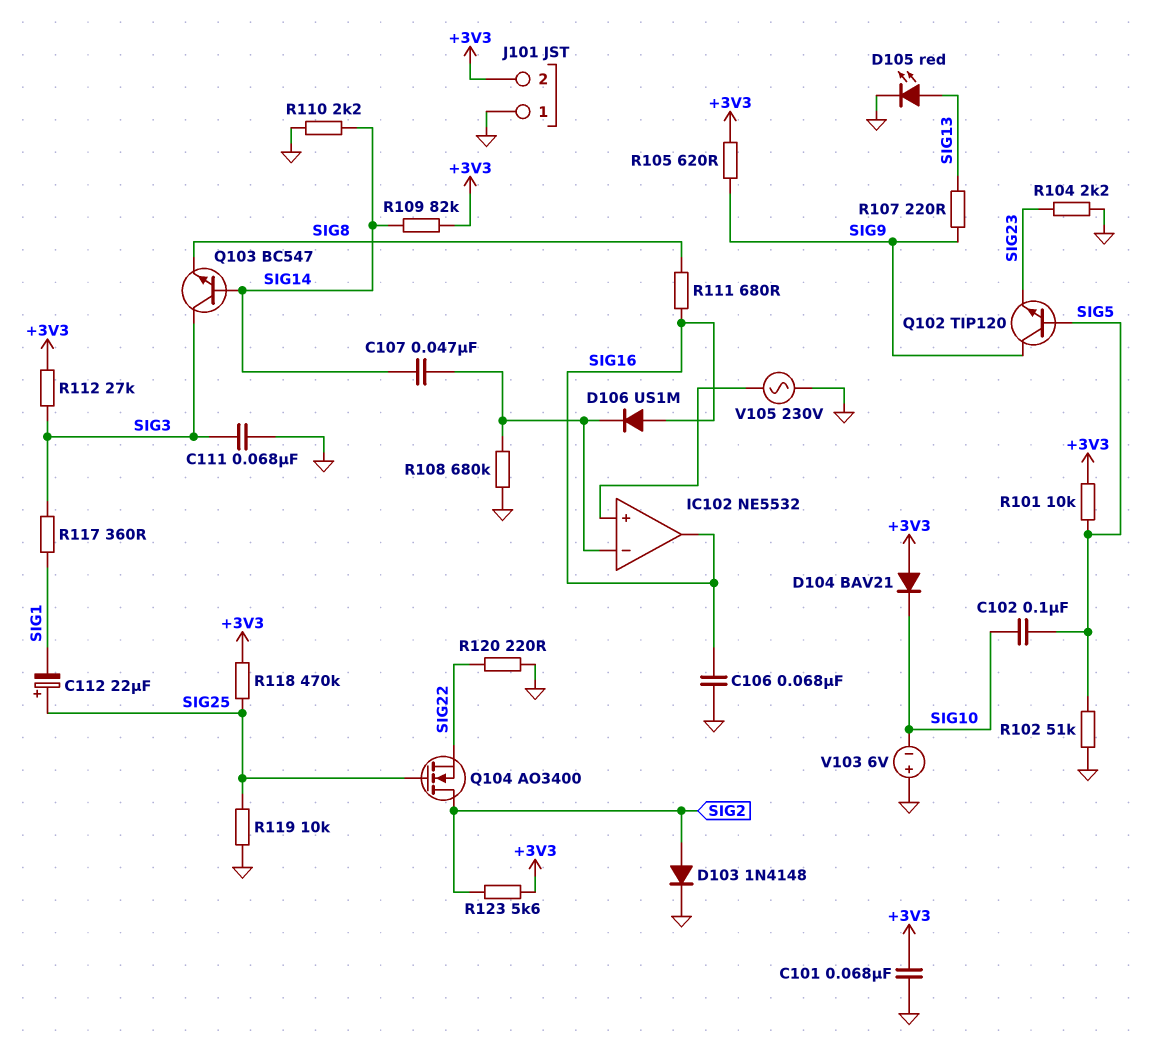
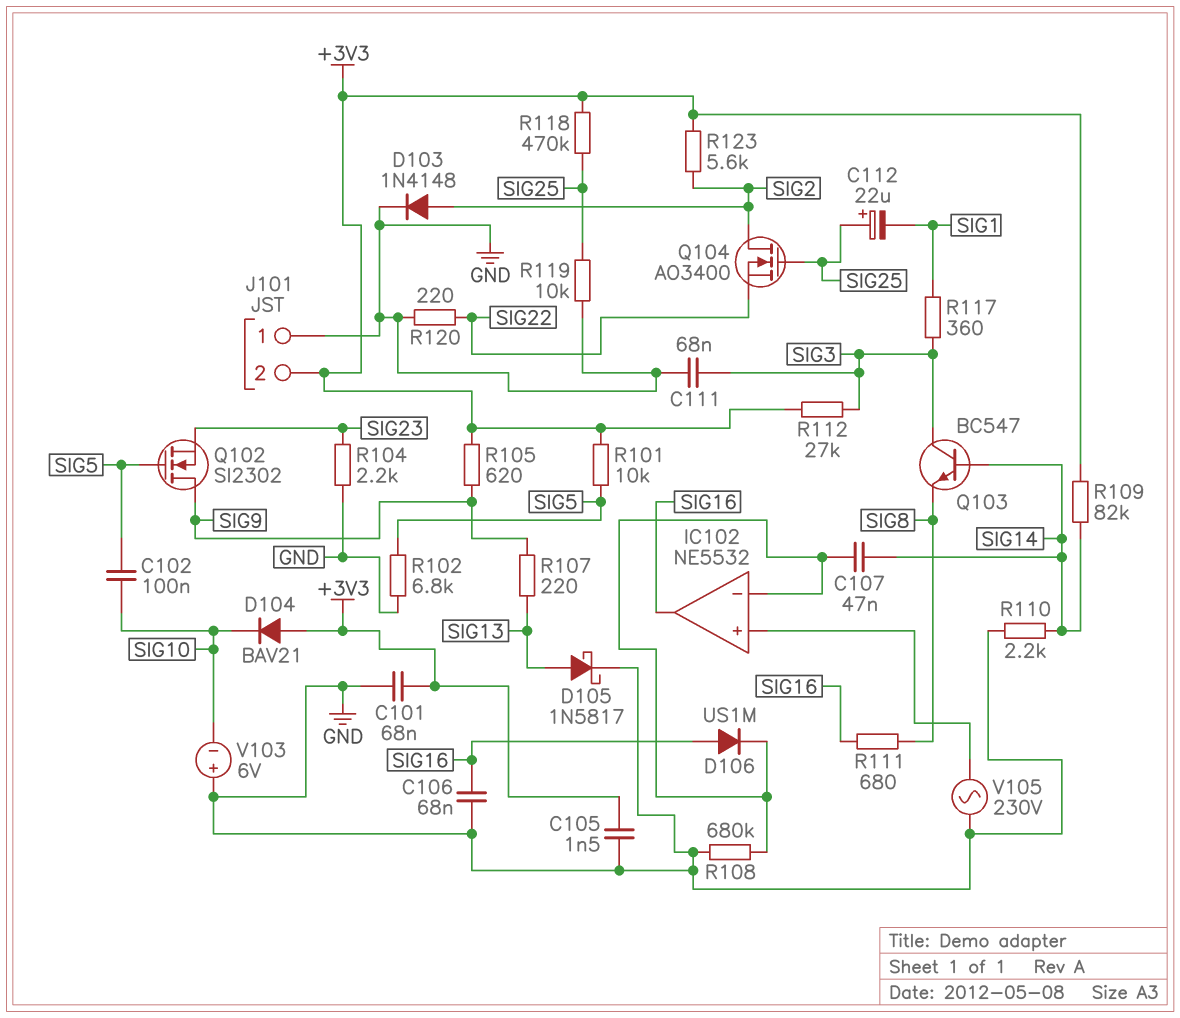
C105: none -> 1.5nF (+3V3, GND)
D105: LED red (A SIG13, K GND) -> schottky 1N5817 (A SIG13, K GND)
Q102: NPN TIP120 (B SIG5, C SIG9, E SIG23) -> NMOS SI2302 (G SIG5, D SIG9, S SIG23)
R102: 51k (GND, SIG5) -> 6.8k (GND, SIG5)

